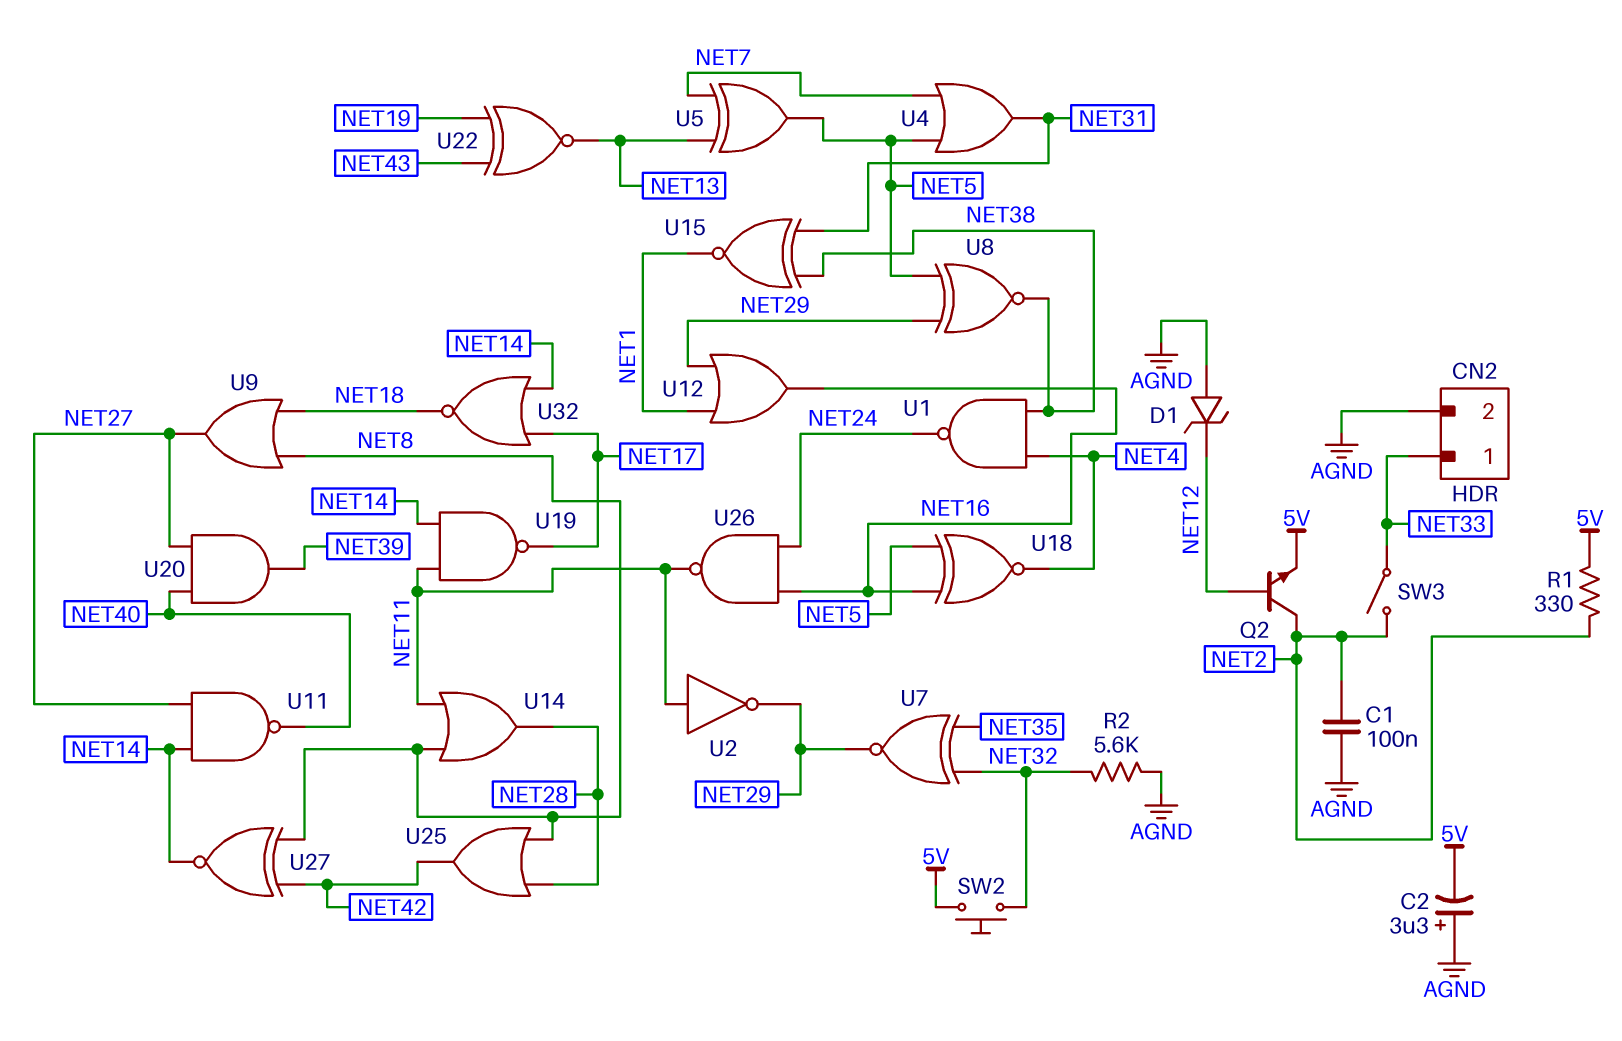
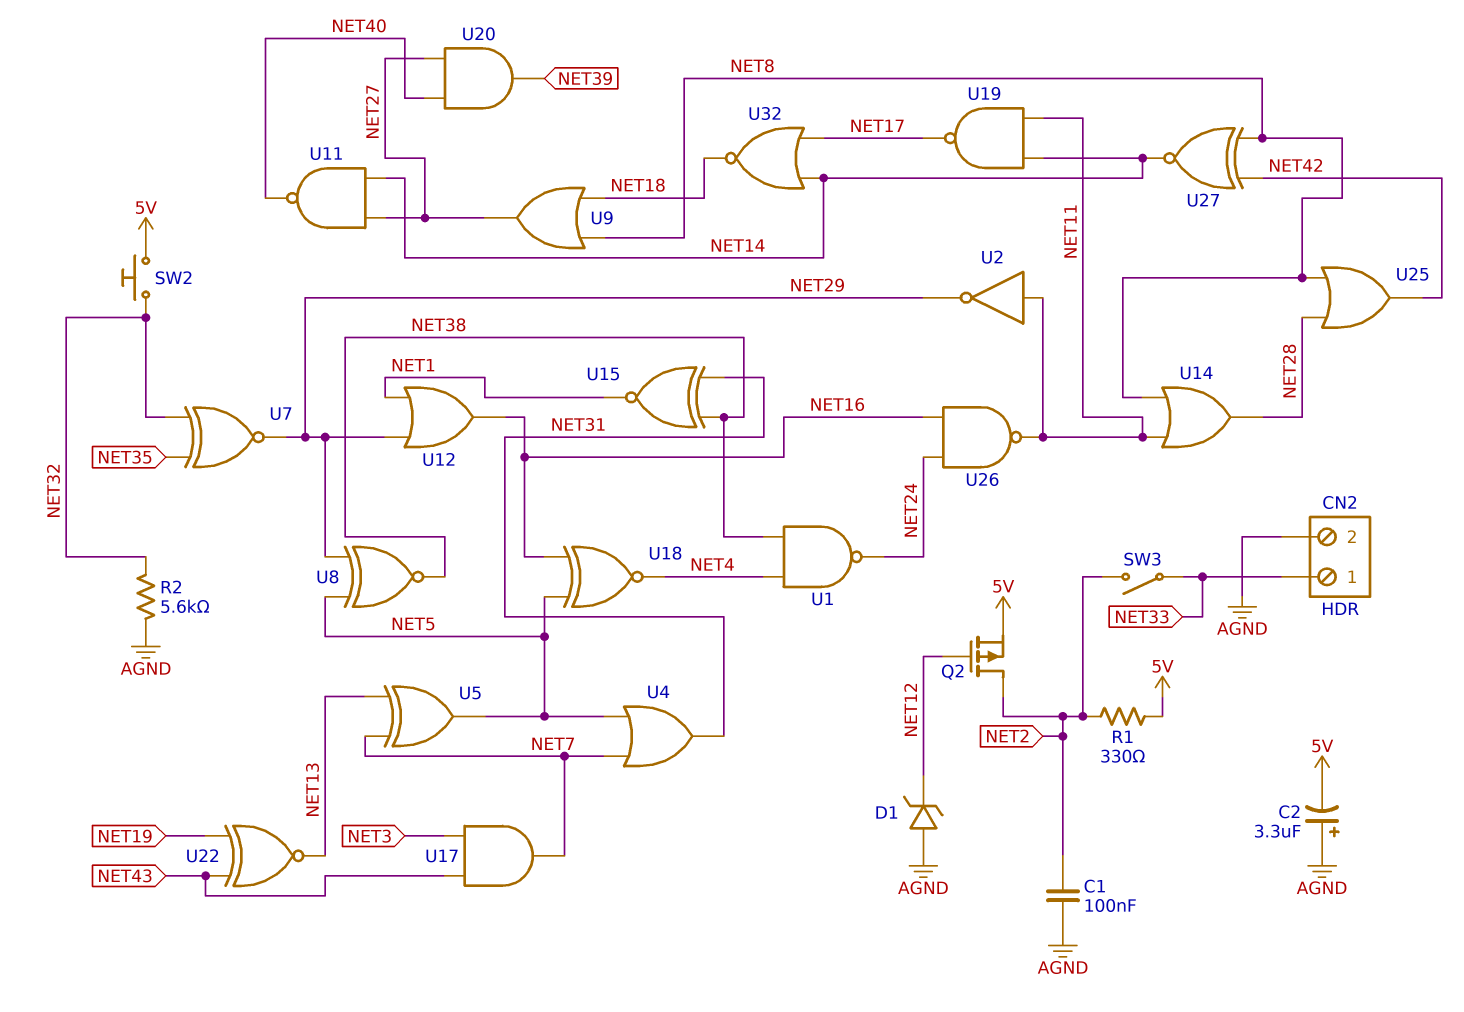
Q2: NPN (B NET12, C NET2, E 5V) -> PMOS (G NET12, D NET2, S 5V)
U17: none -> AND (in NET3, in NET43, out NET7)

